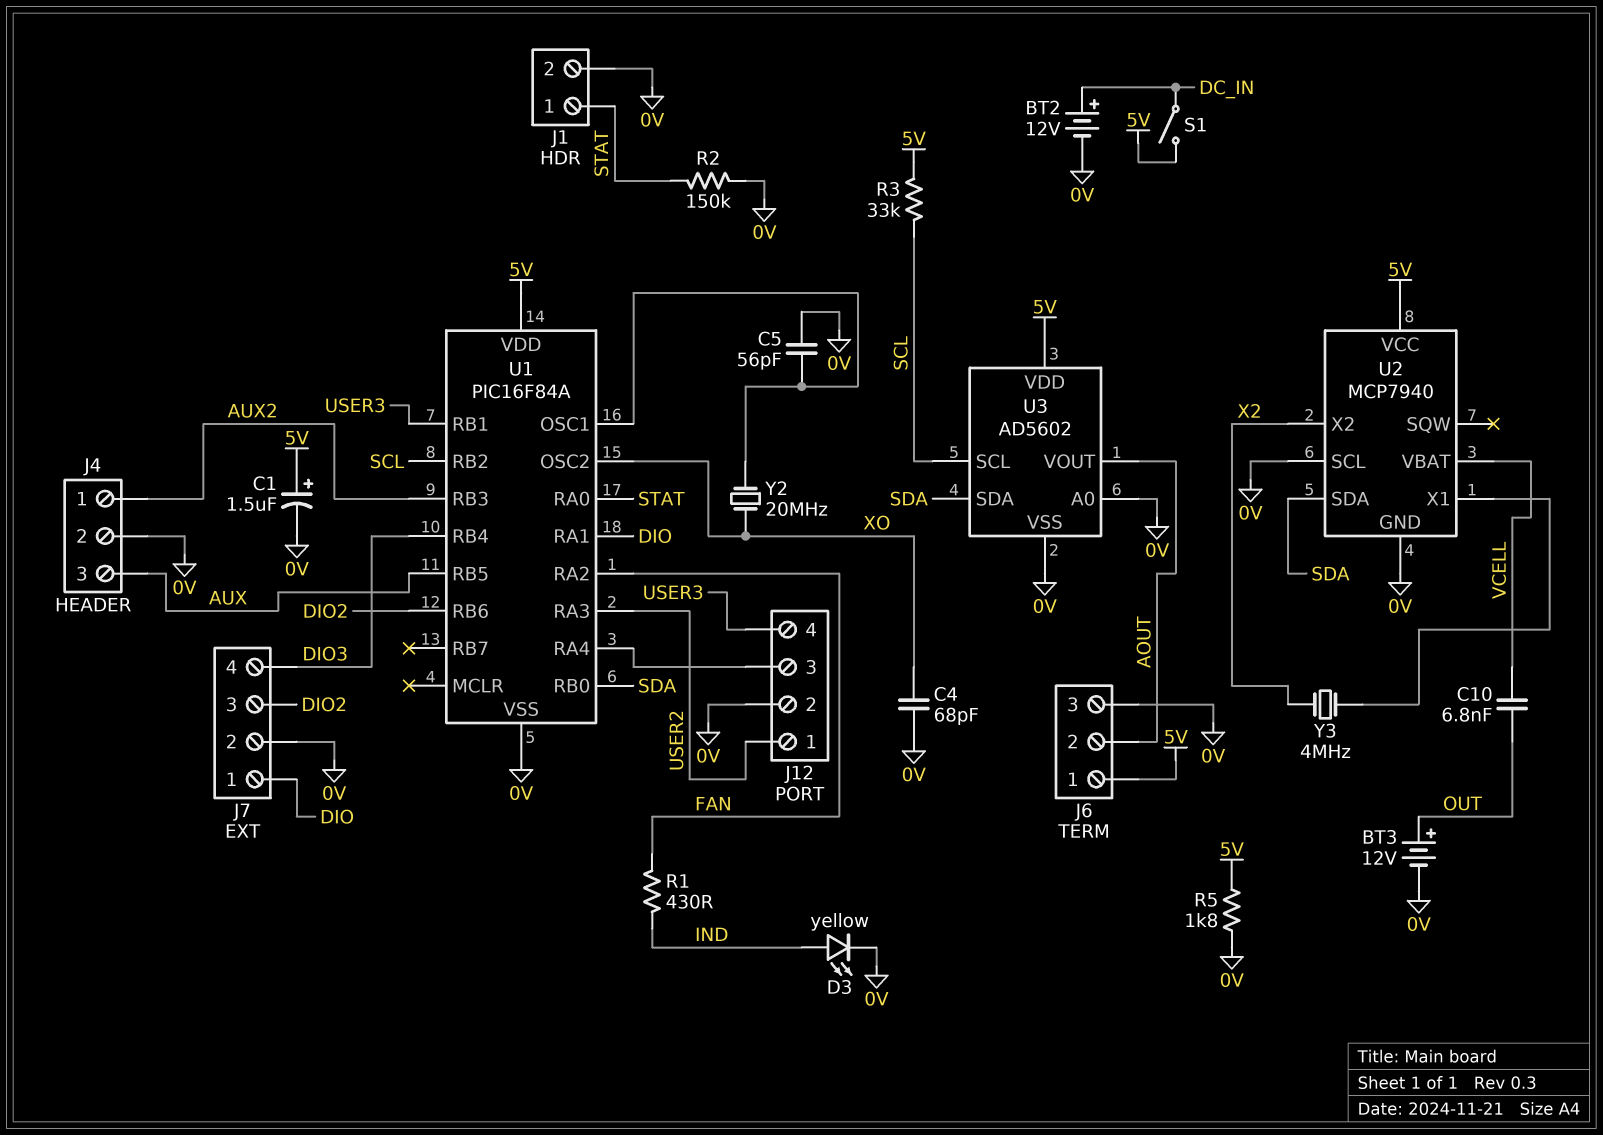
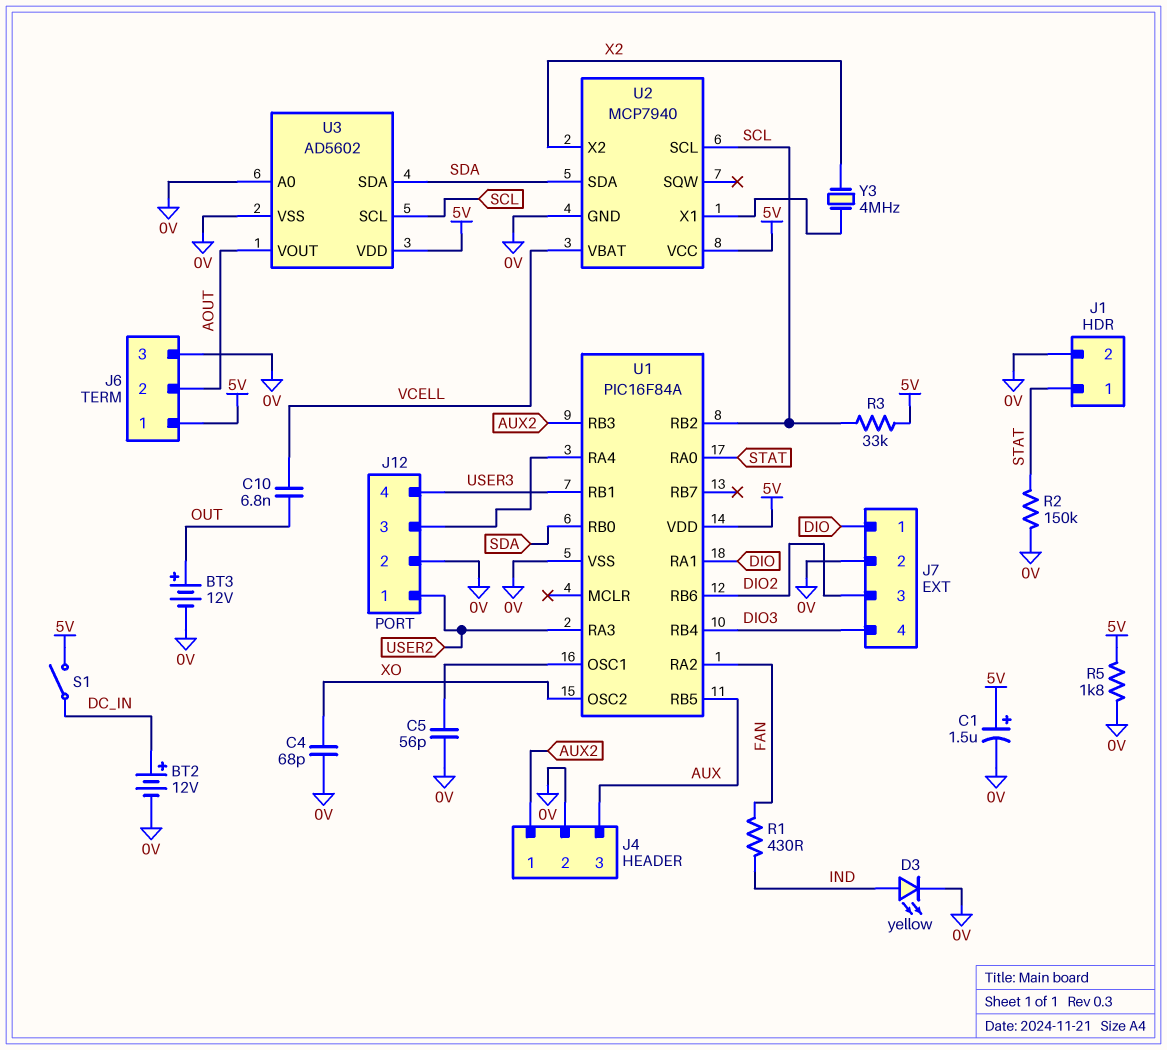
U2 pin SCL: 0V -> SCL
Y2: 20MHz (U1/OSC1, XO) -> none

